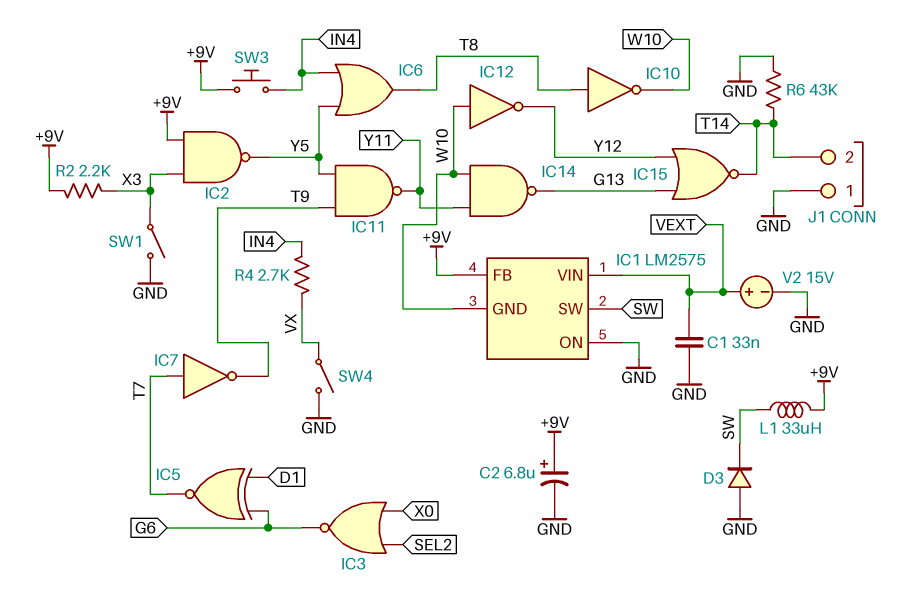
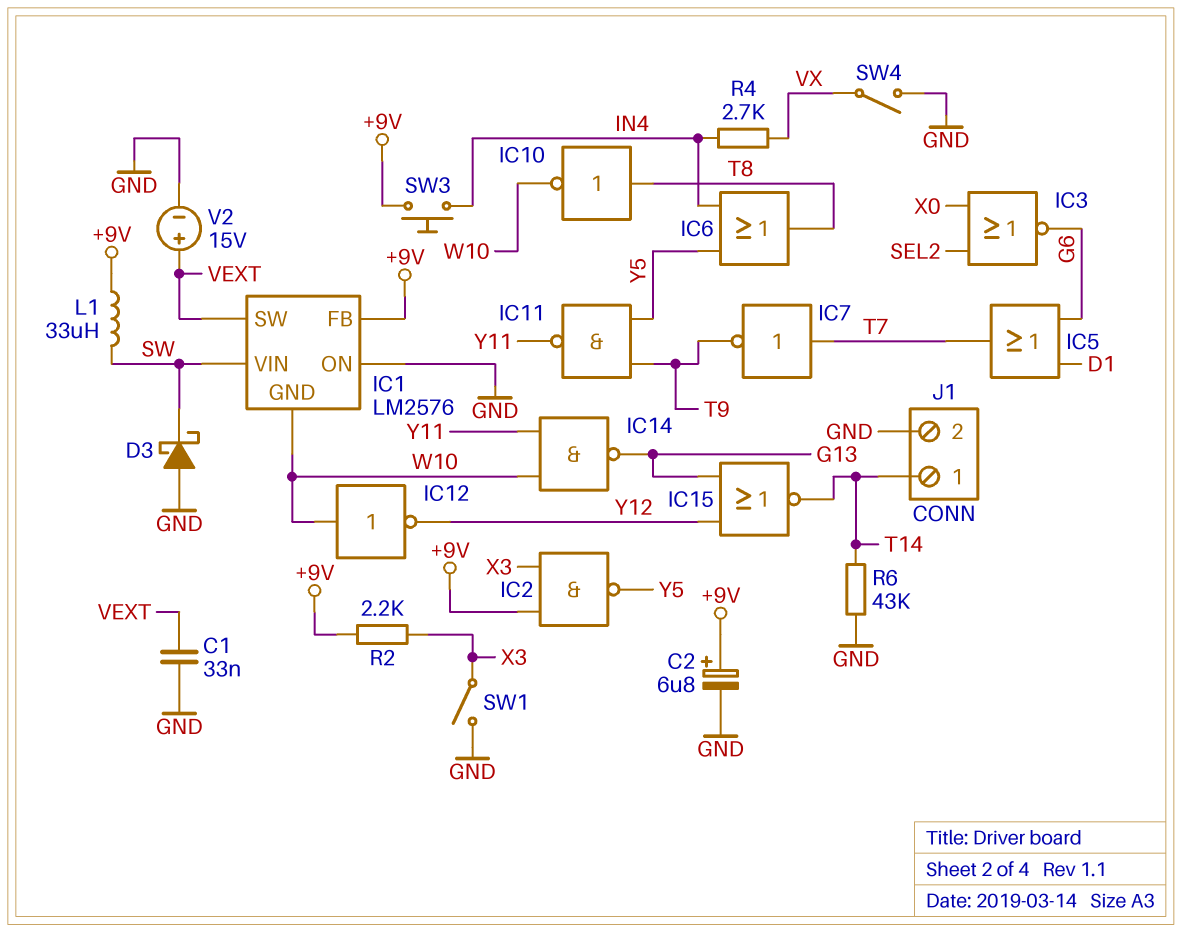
D3: diode (A GND, K SW) -> schottky (A GND, K SW)
IC1: LM2575 -> LM2576
IC1 pin SW: SW -> VEXT
IC1 pin VIN: VEXT -> SW
IC5: XNOR (in D1, in G6, out T7) -> OR (in D1, in G6, out T7)
J1 pin 1: GND -> T14
J1 pin 2: T14 -> GND

